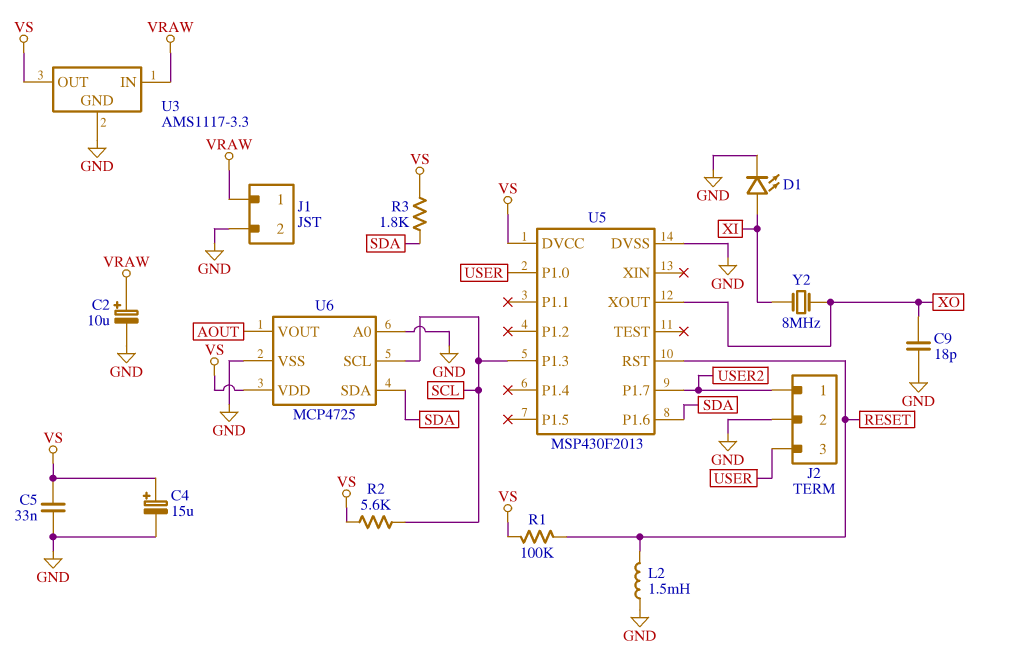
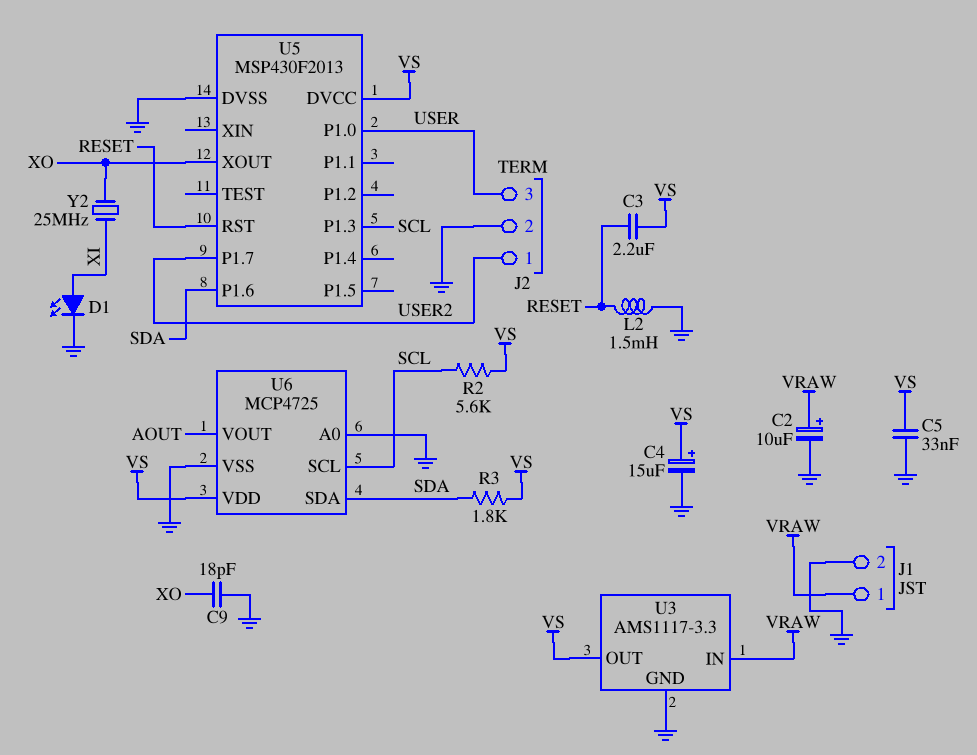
C3: none -> 2.2uF (RESET, VS)
R1: 100k (RESET, VS) -> none
Y2: 8MHz (XI, XO) -> 25MHz (XI, XO)

